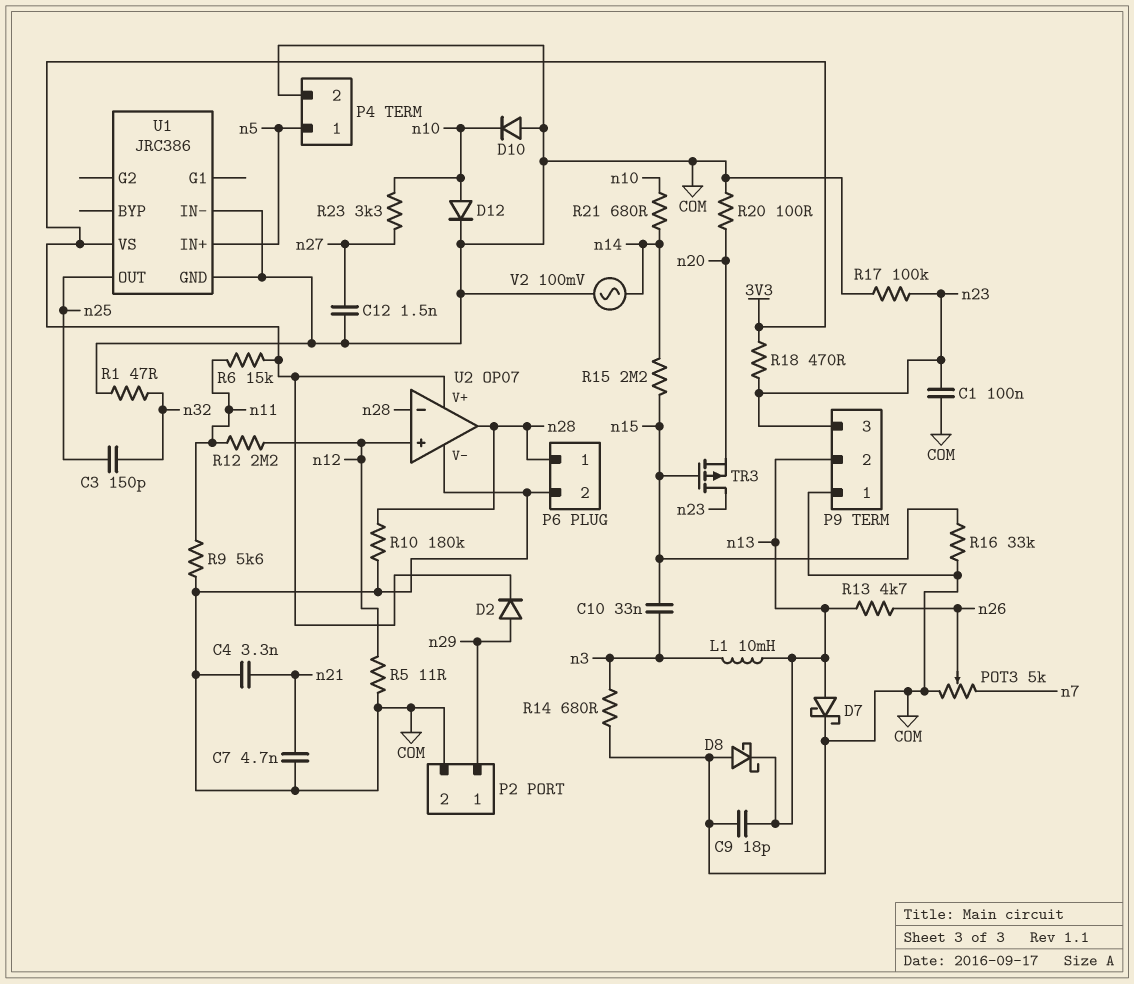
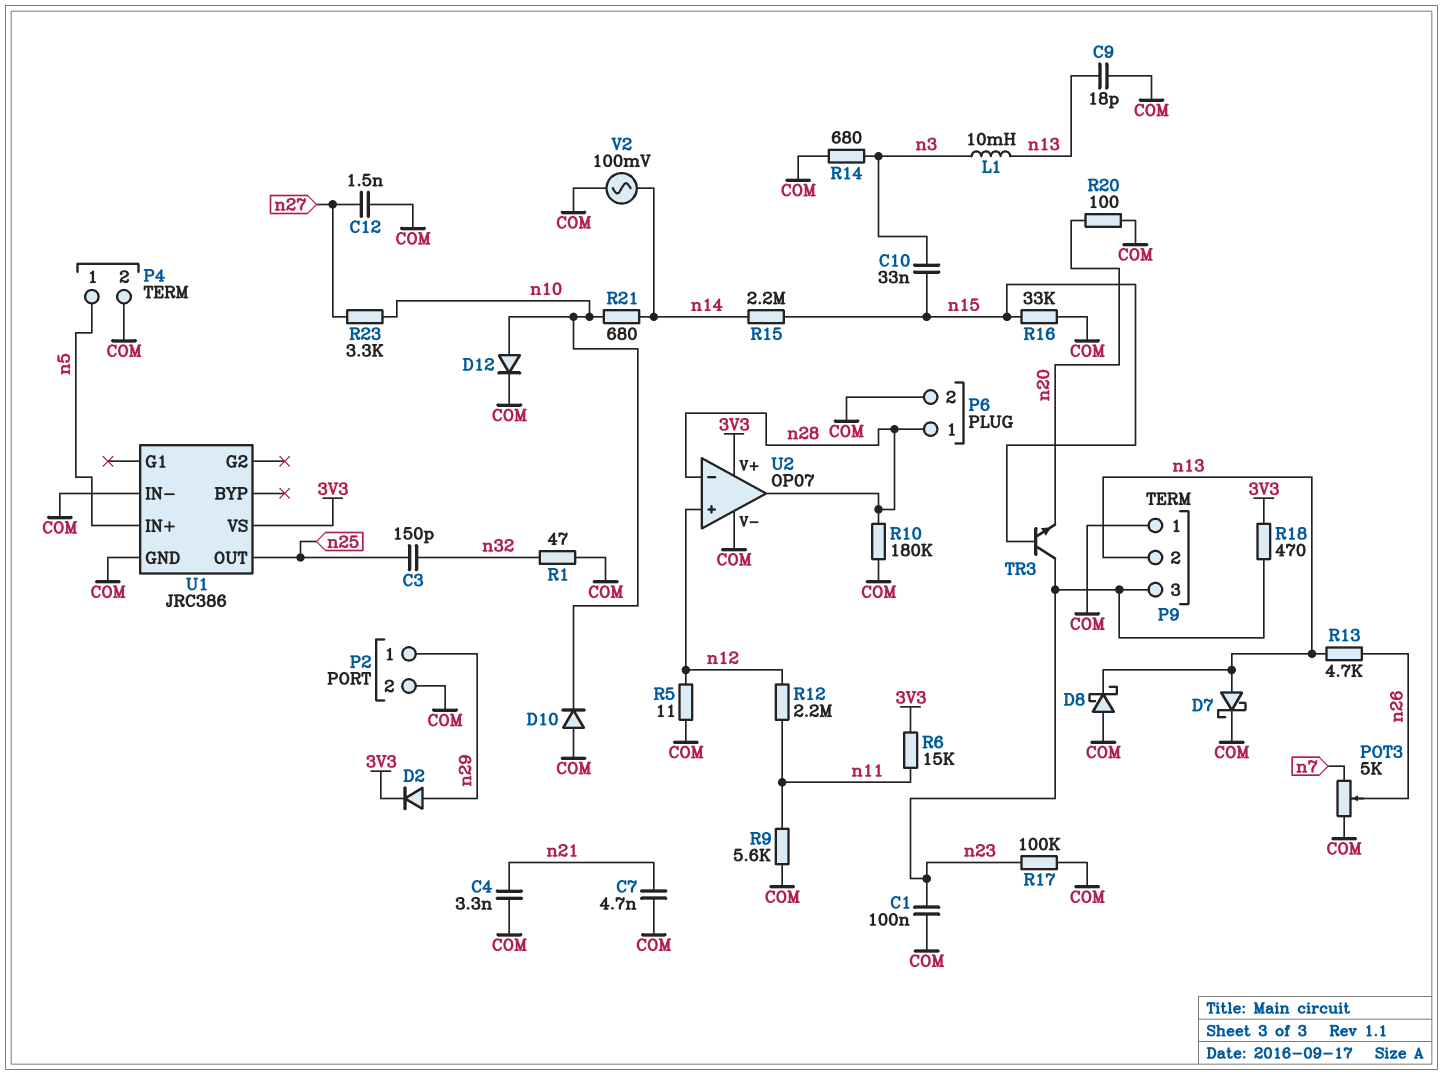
TR3: PMOS (G n15, D n23, S n20) -> NPN (B n15, C n23, E n20)

